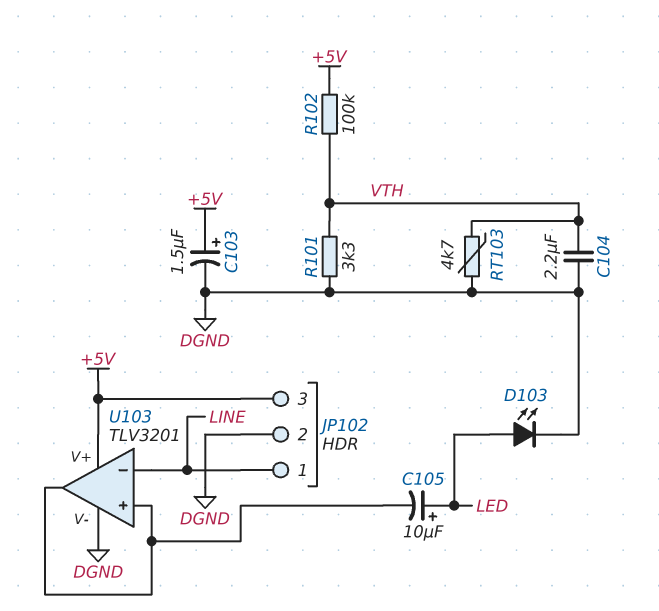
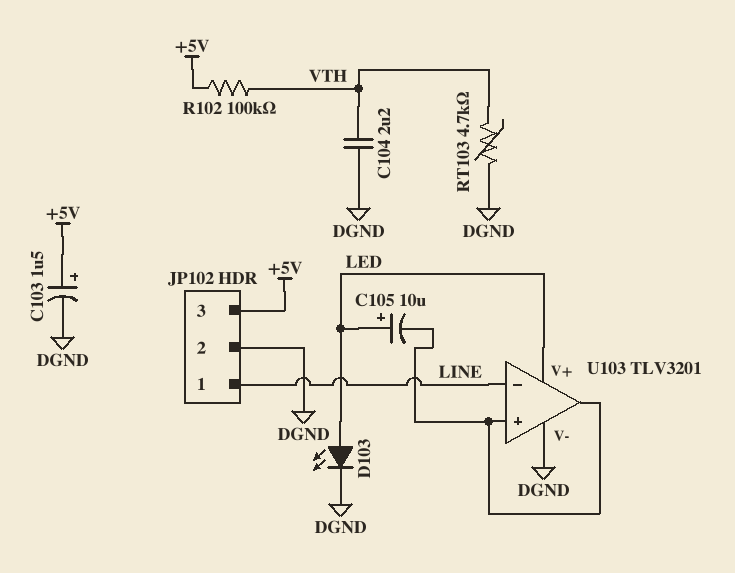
R101: 3.3k (DGND, VTH) -> none
U103 pin V+: +5V -> LED

